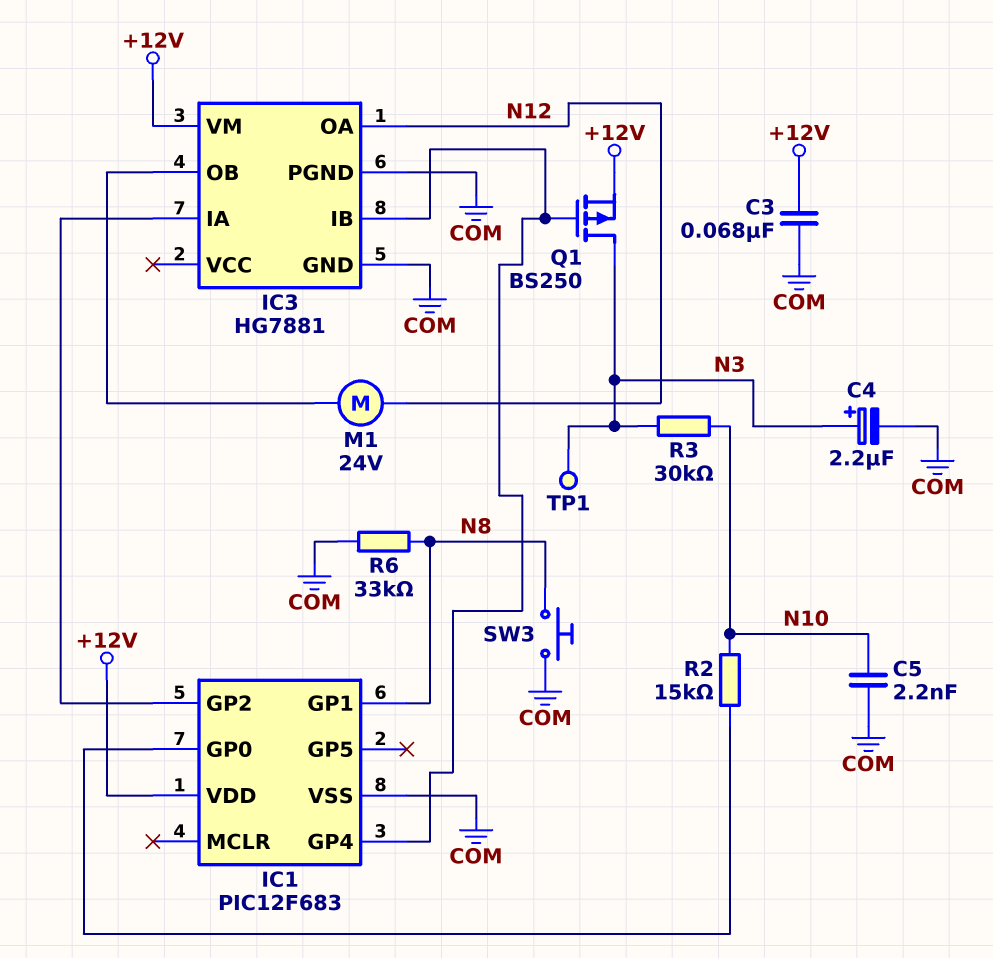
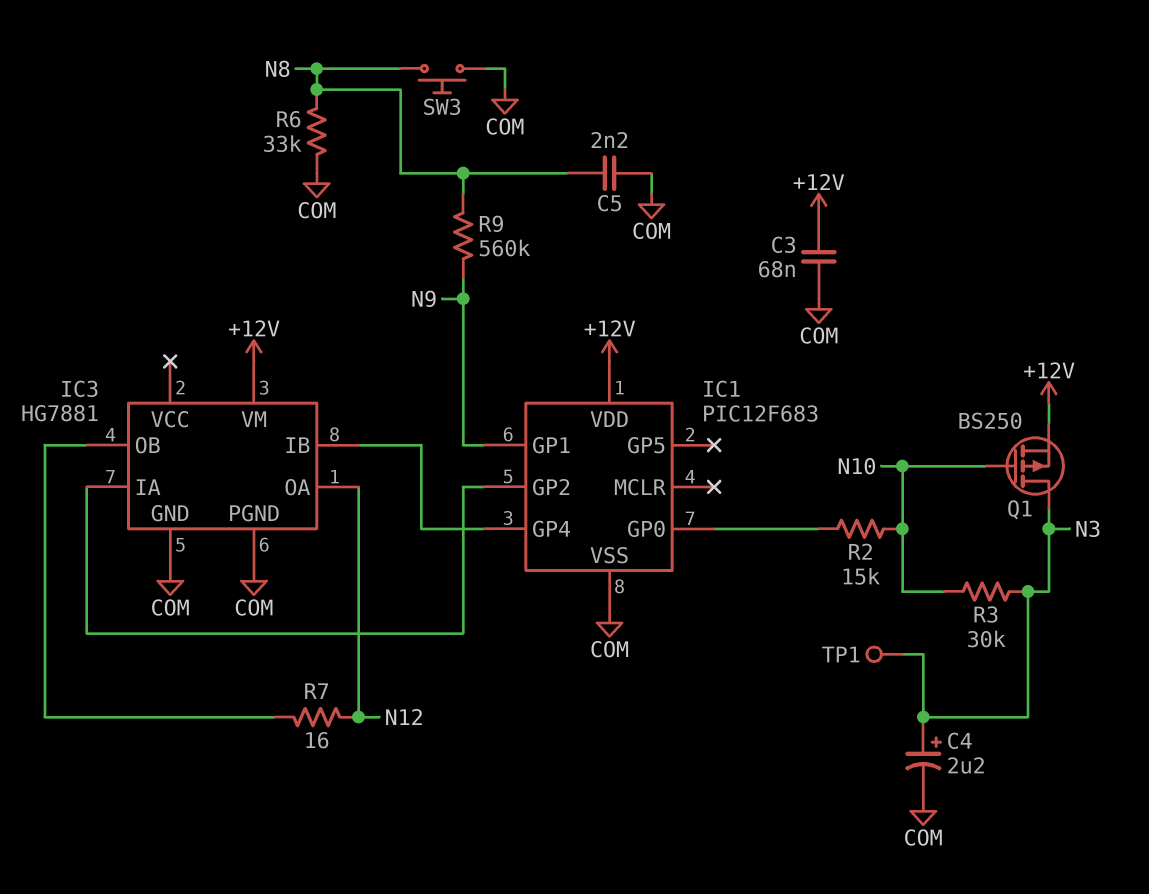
C5: 2.2nF (COM, N10) -> 2.2nF (COM, N8)
IC1 pin GP1: N8 -> N9
M1: motor 24V (IC3/OB, N12) -> none
Q1: PMOS BS250 (G IC1/GP4, D N3, S +12V) -> PMOS BS250 (G N10, D N3, S +12V)
R7: none -> 16 (IC3/OB, N12)
R9: none -> 560k (N8, N9)

